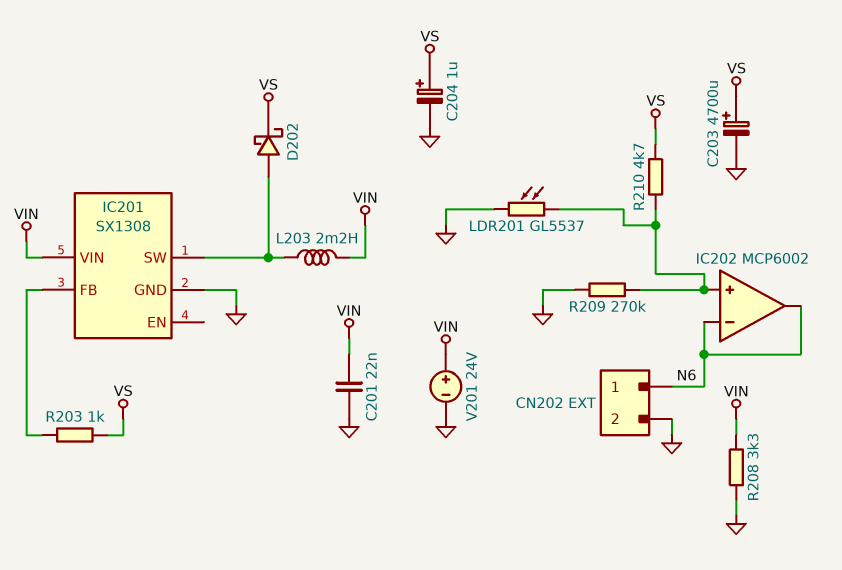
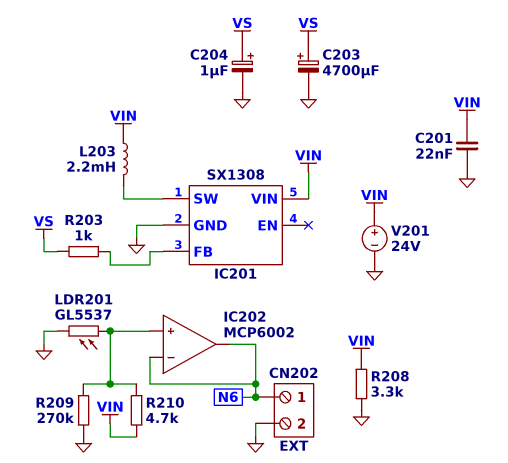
D202: schottky (A IC201/SW, K VS) -> none
R210: 4.7k (IC202/in+, VS) -> 4.7k (IC202/in+, VIN)

